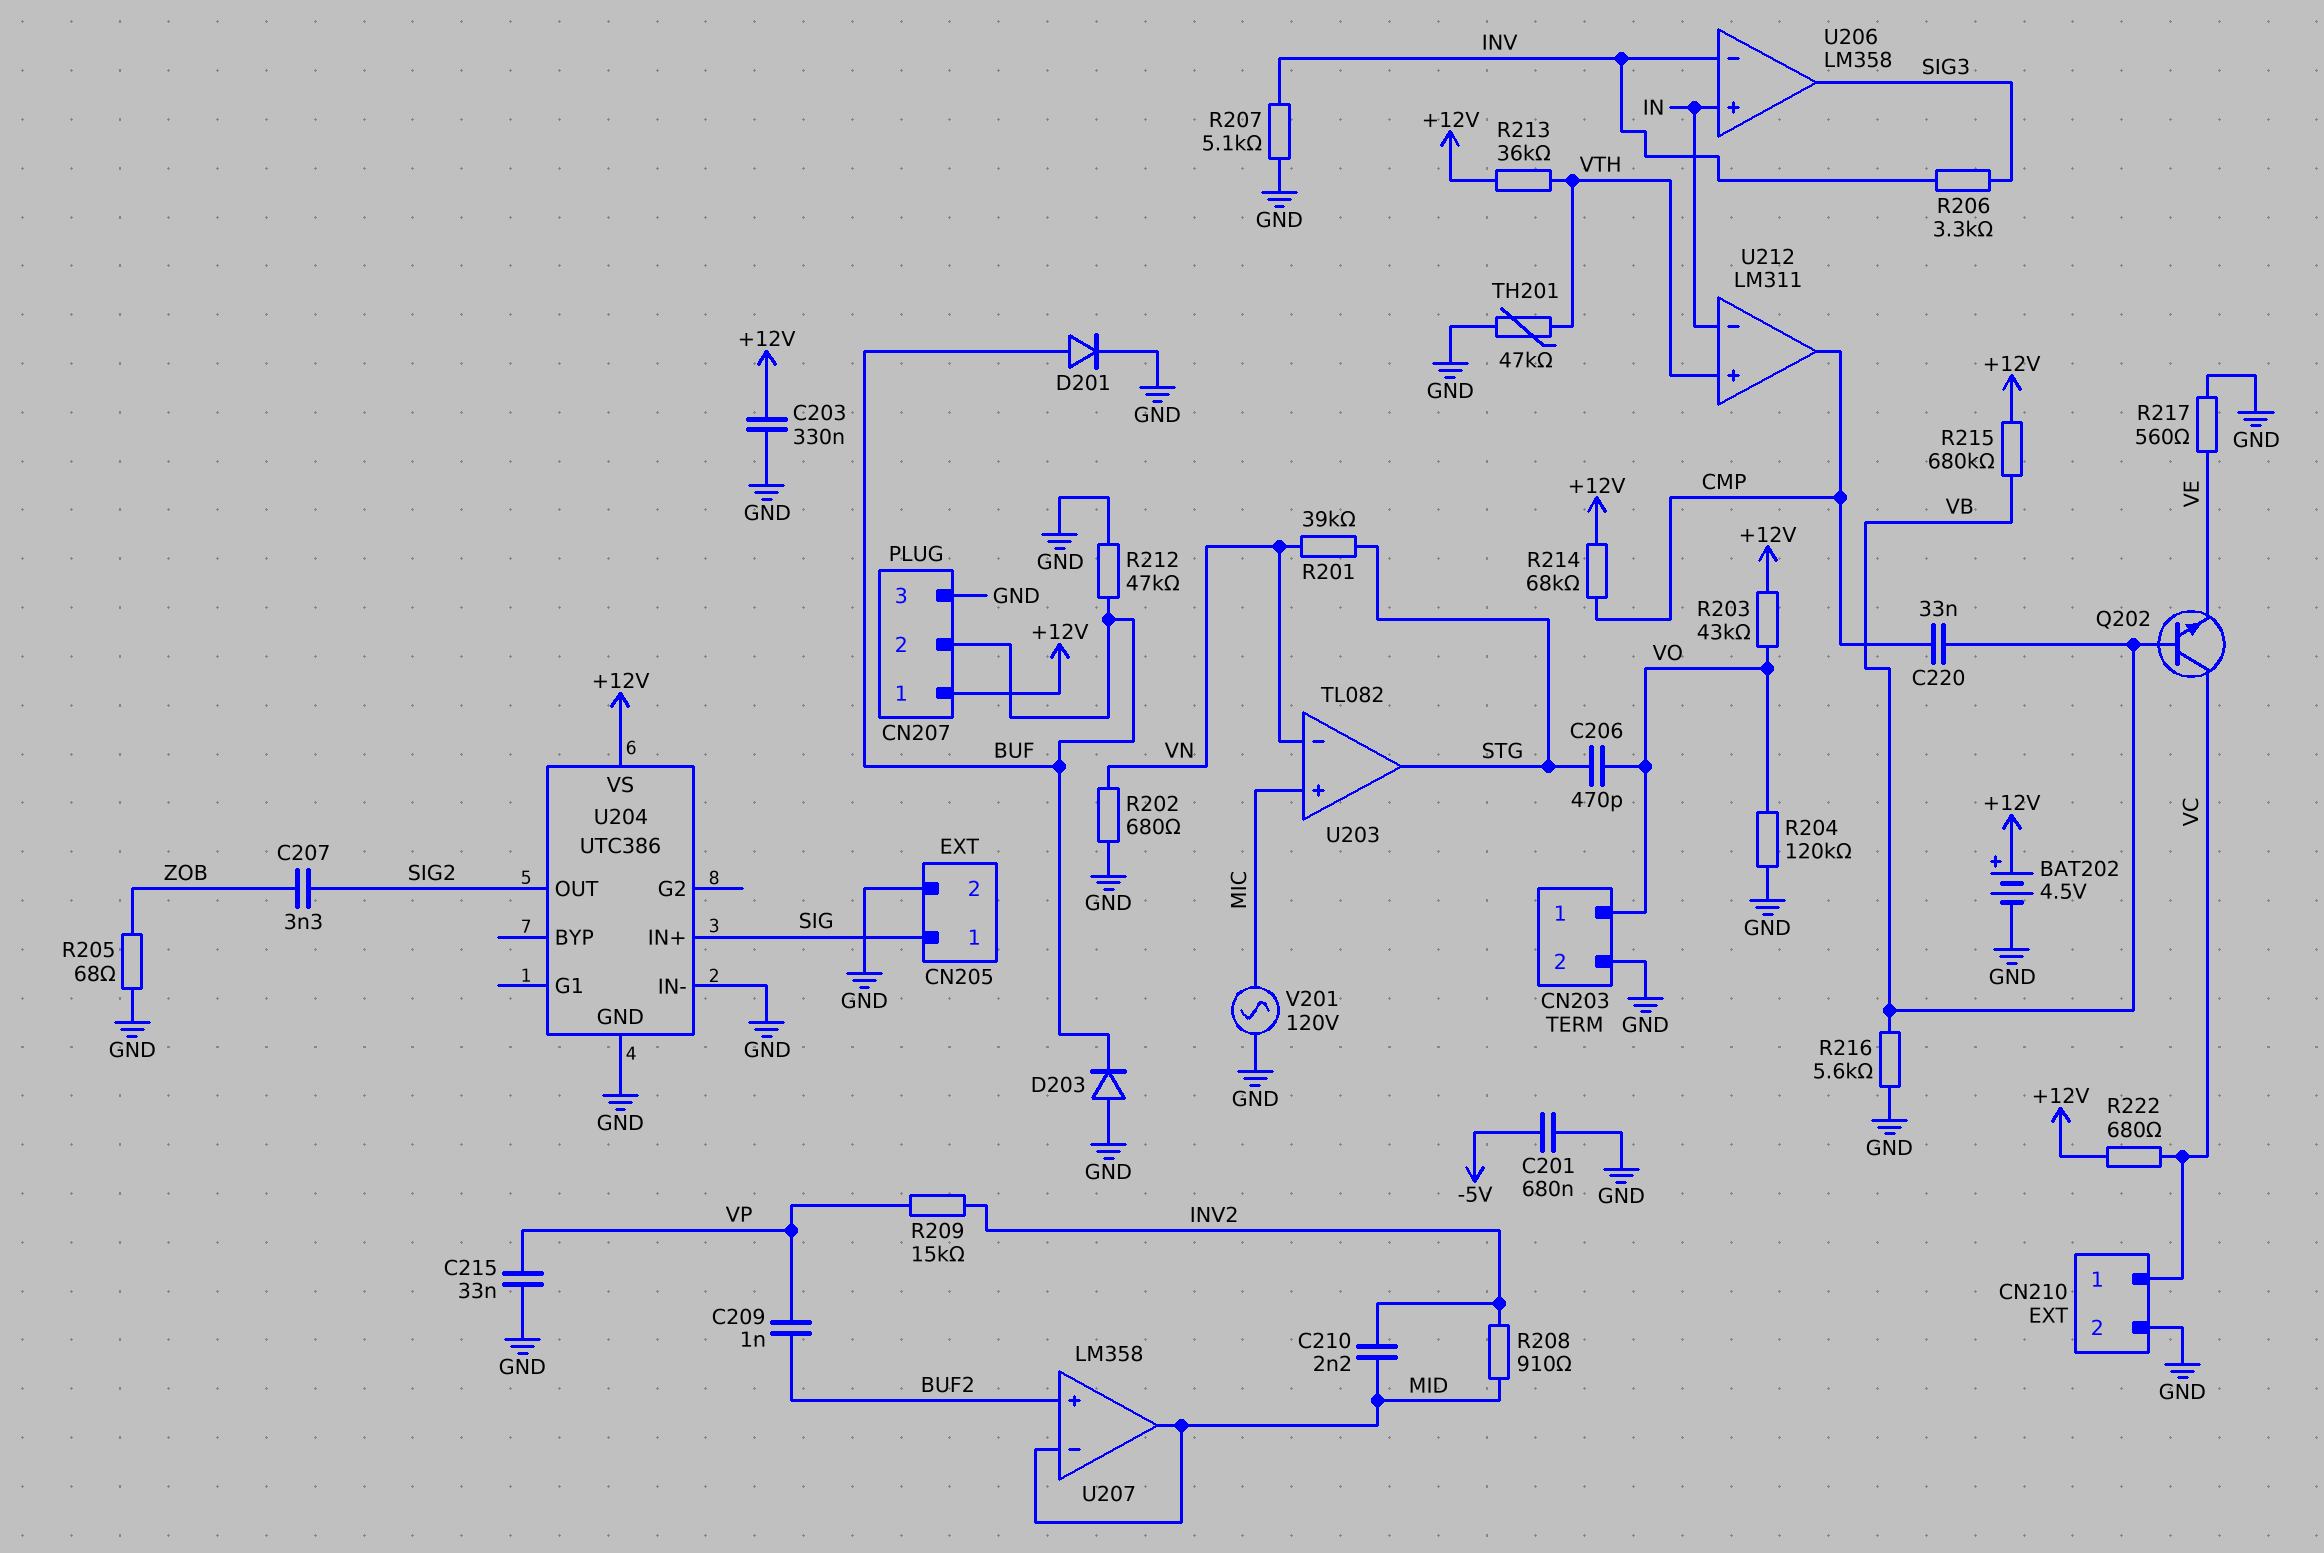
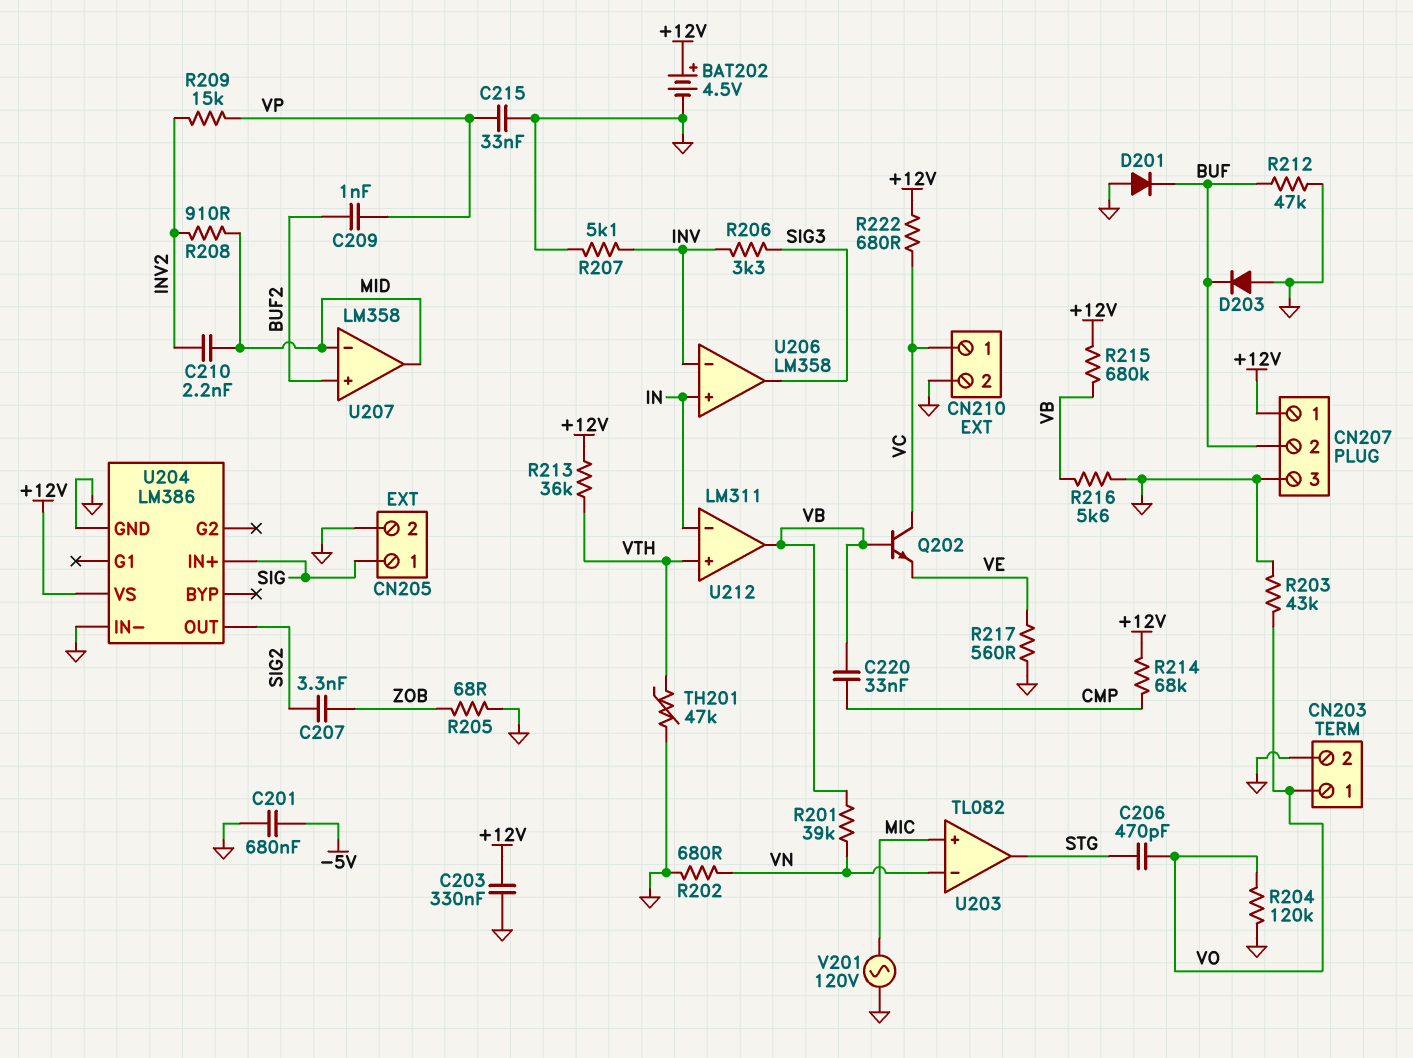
D201: diode (A BUF, K GND) -> diode (A GND, K BUF)
R201: 39k (STG, VN) -> 39k (VB, VN)
R203: 43k (+12V, VO) -> 43k (GND, VO)
U204: UTC386 -> LM386
U212 pin out: CMP -> VB

